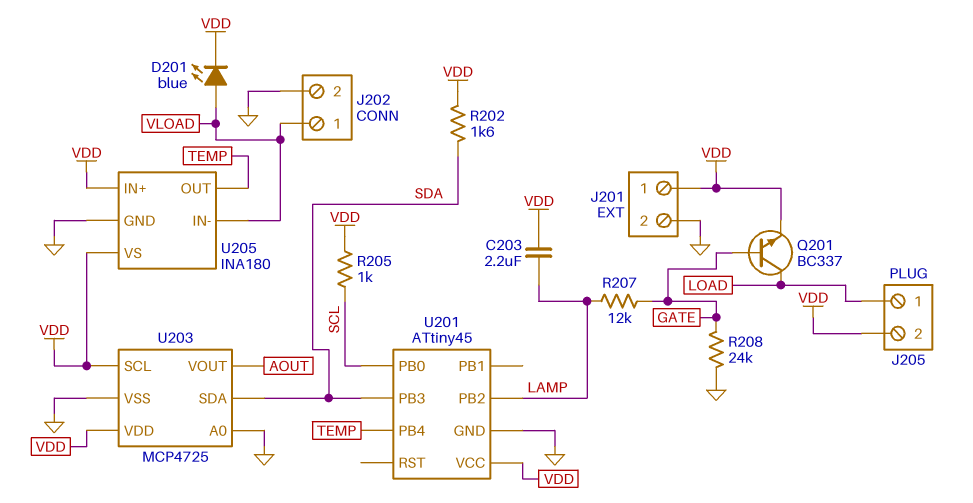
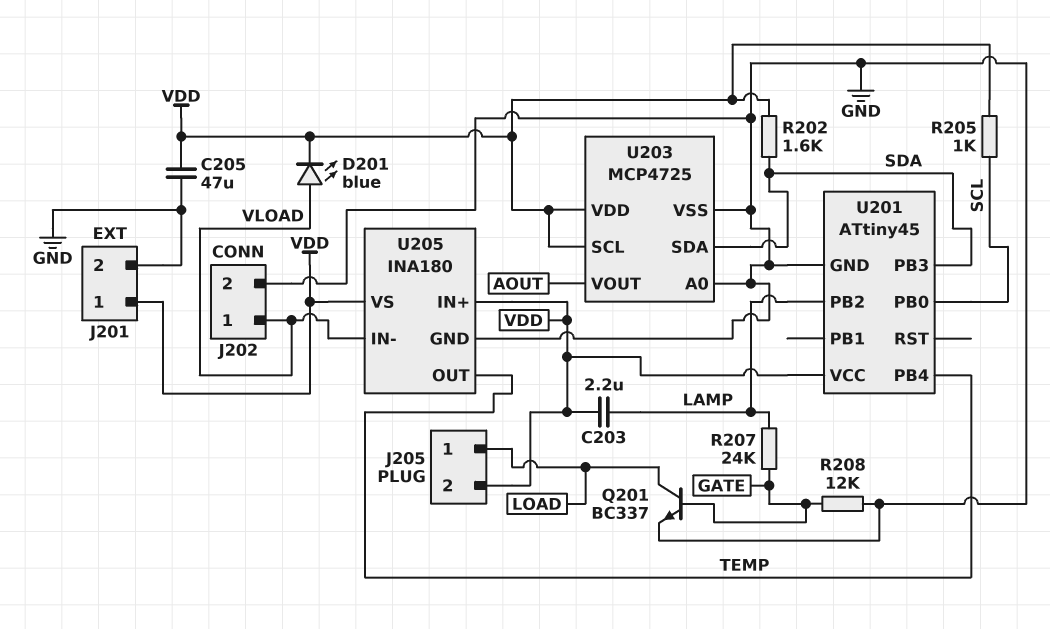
C205: none -> 47uF (GND, VDD)
Q201: NPN BC337 (B GATE, C LOAD, E VDD) -> NPN BC337 (B GATE, C LOAD, E GND)
R207: 12k (GATE, LAMP) -> 24k (GATE, LAMP)
R208: 24k (GATE, GND) -> 12k (GATE, GND)

